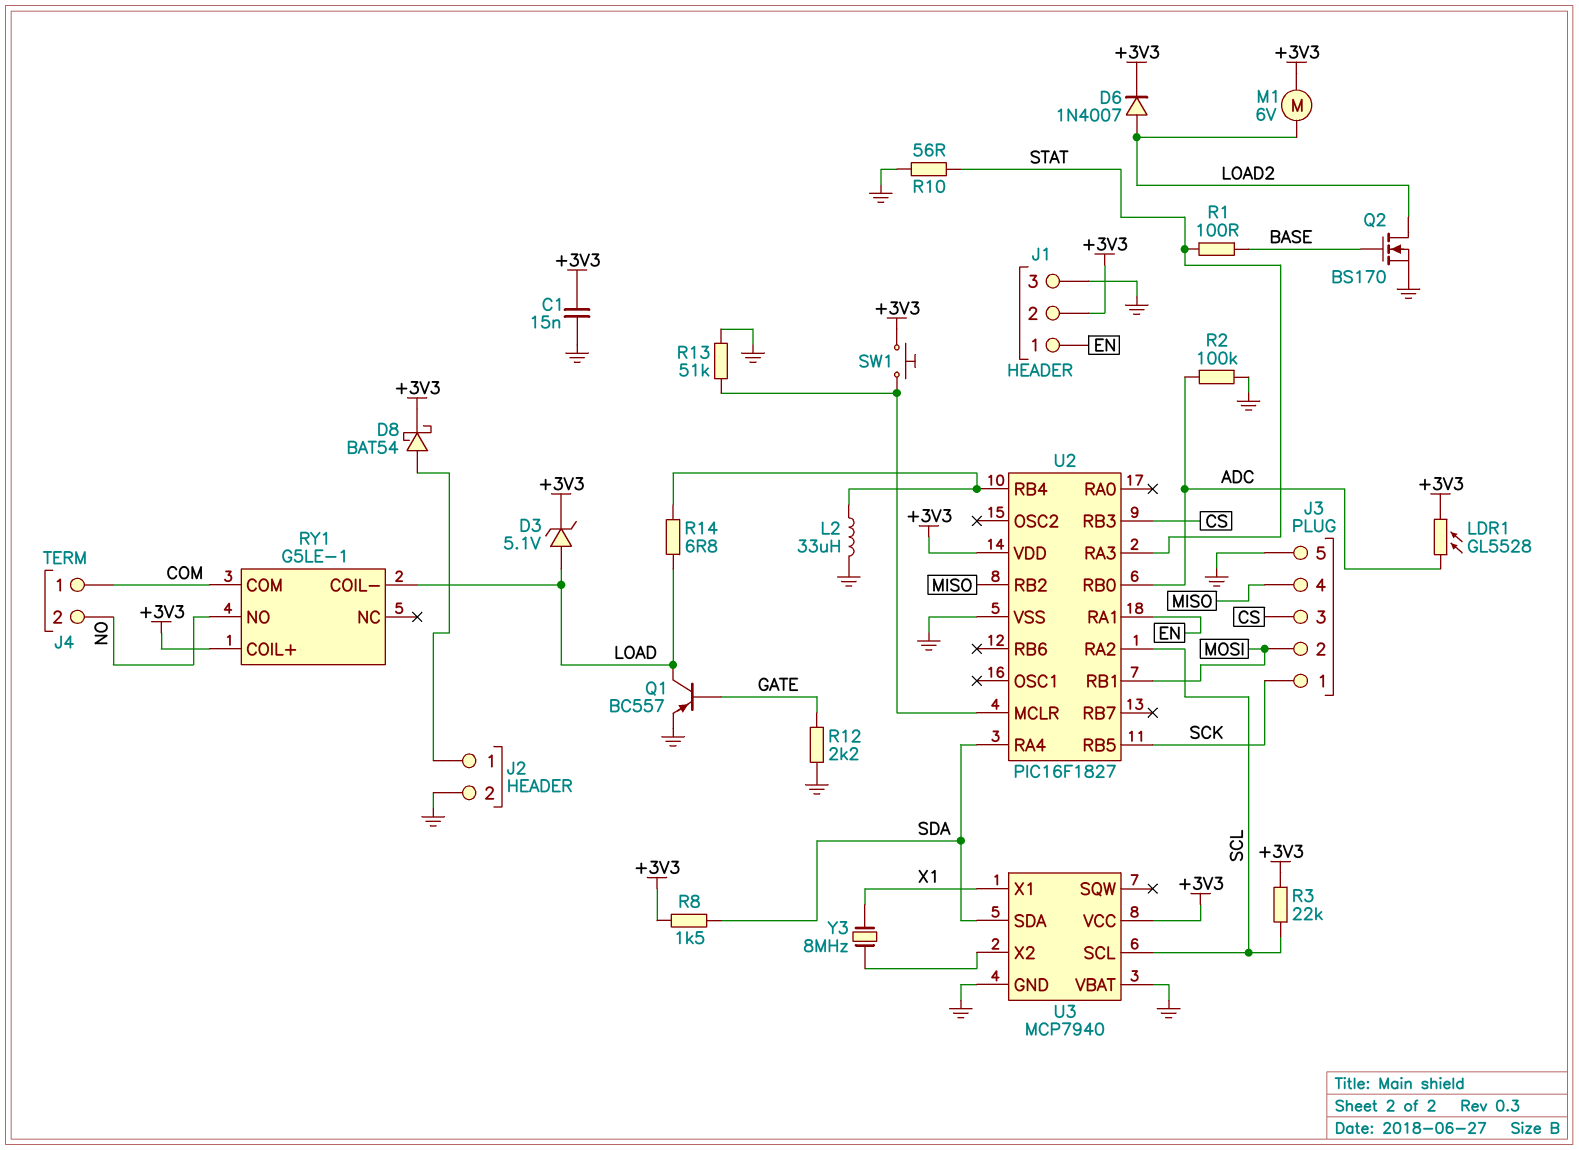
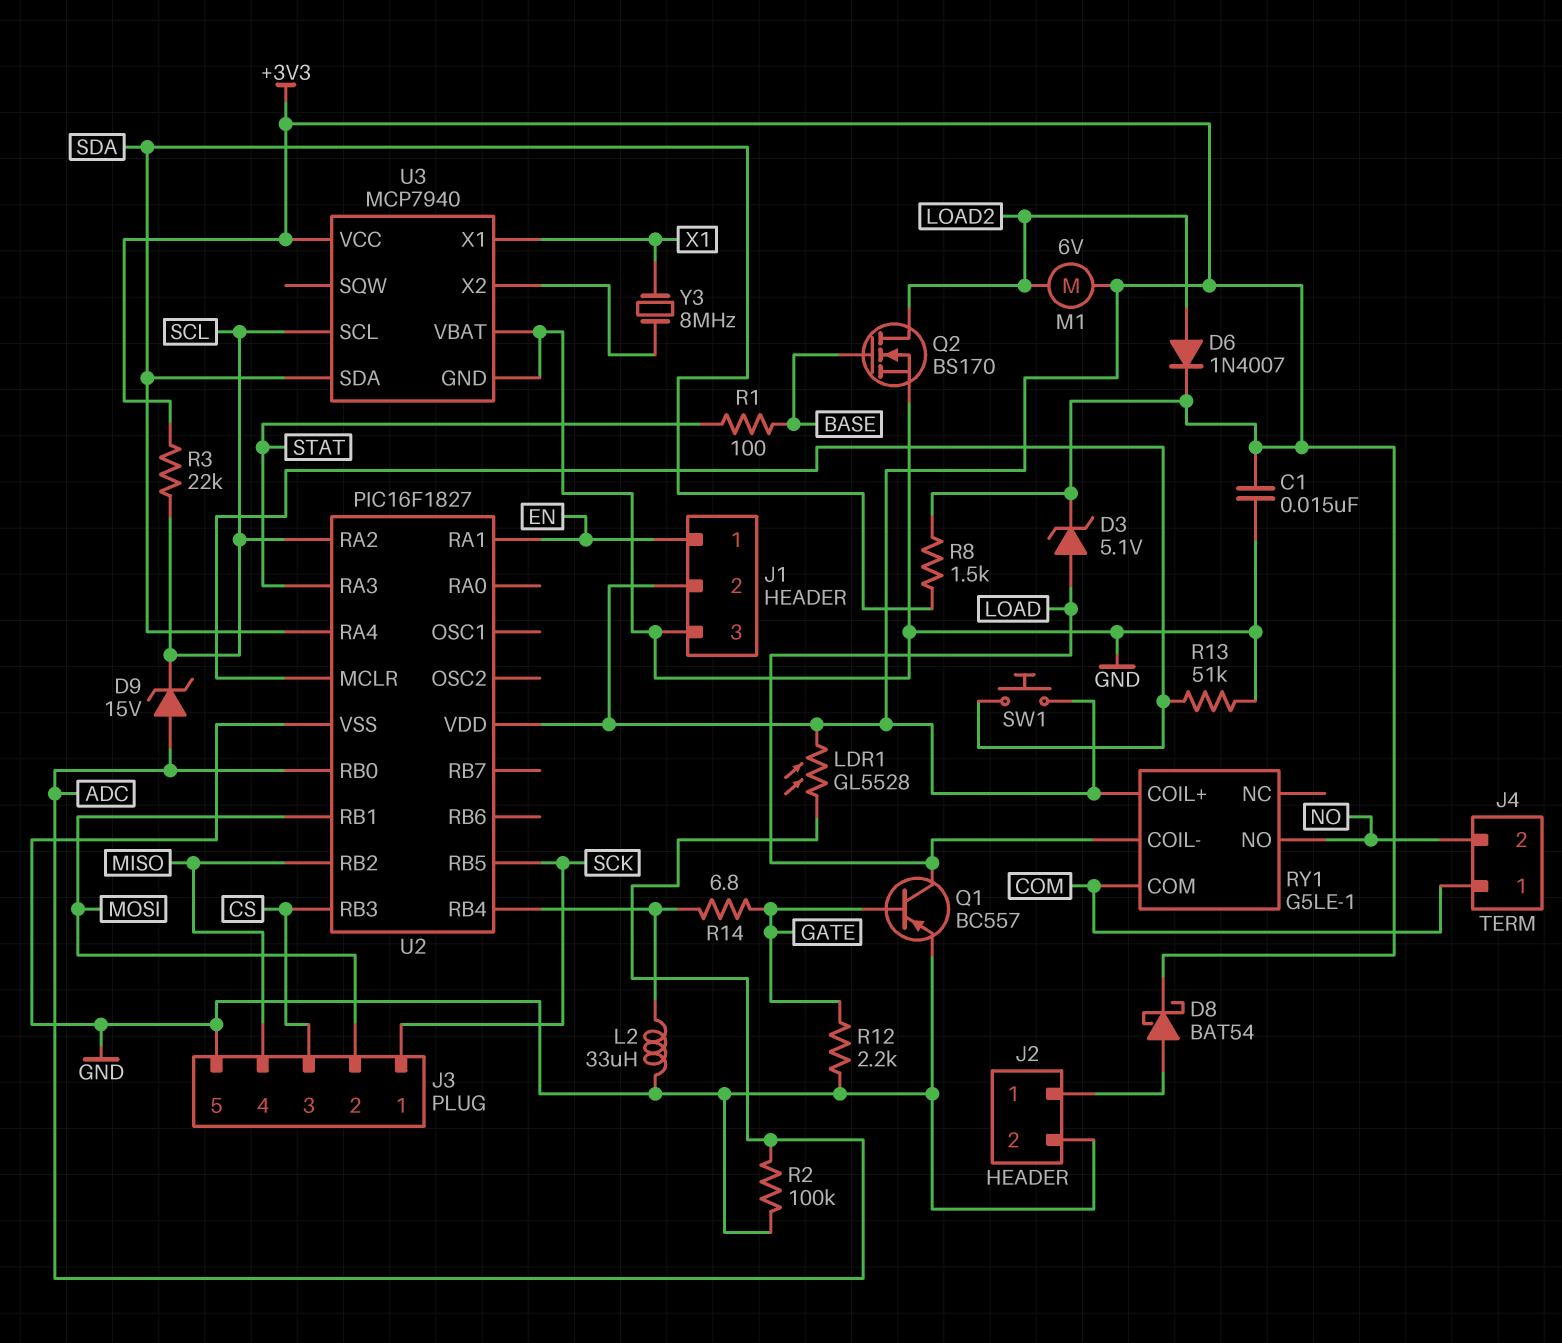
D9: none -> zener 15V (A ADC, K SCL)
R10: 56 (GND, STAT) -> none
R14: 6.8 (LOAD, U2/RB4) -> 6.8 (GATE, U2/RB4)

